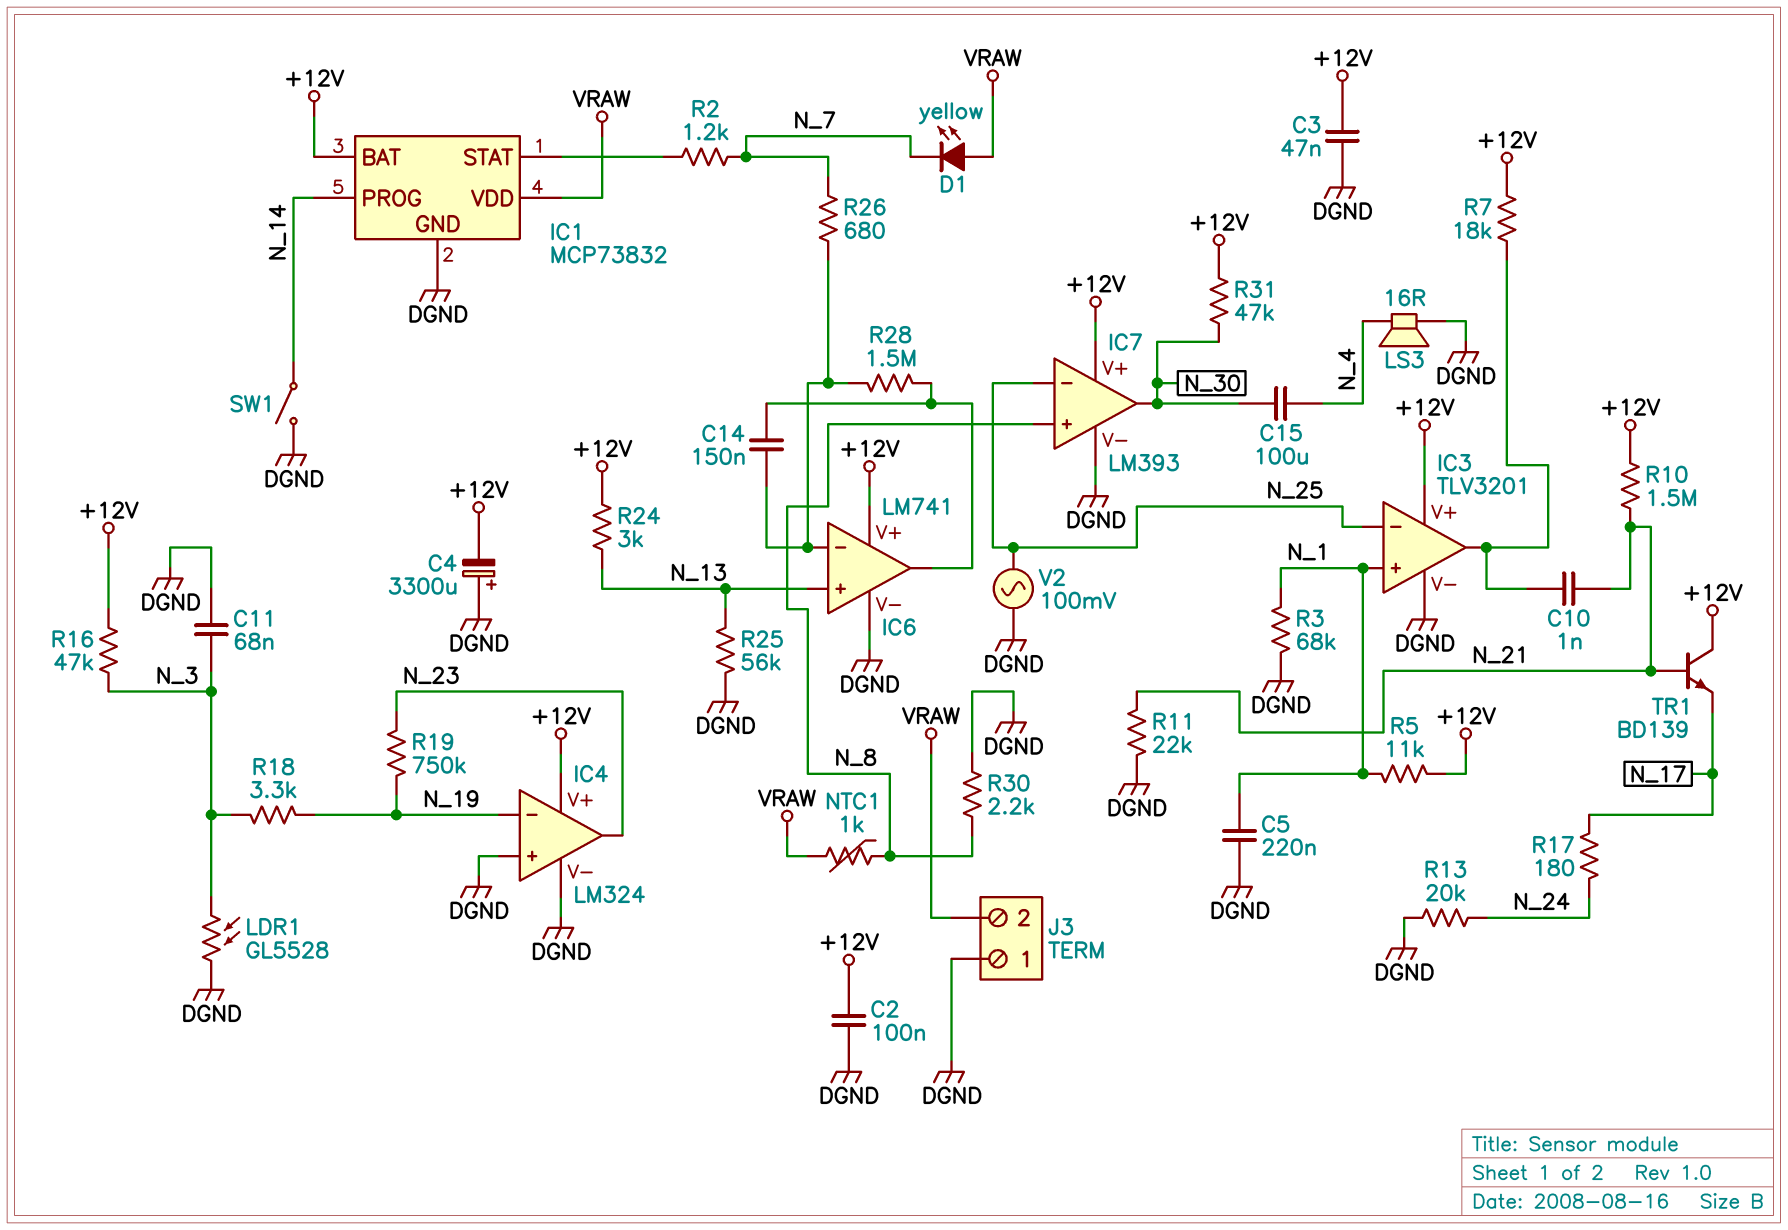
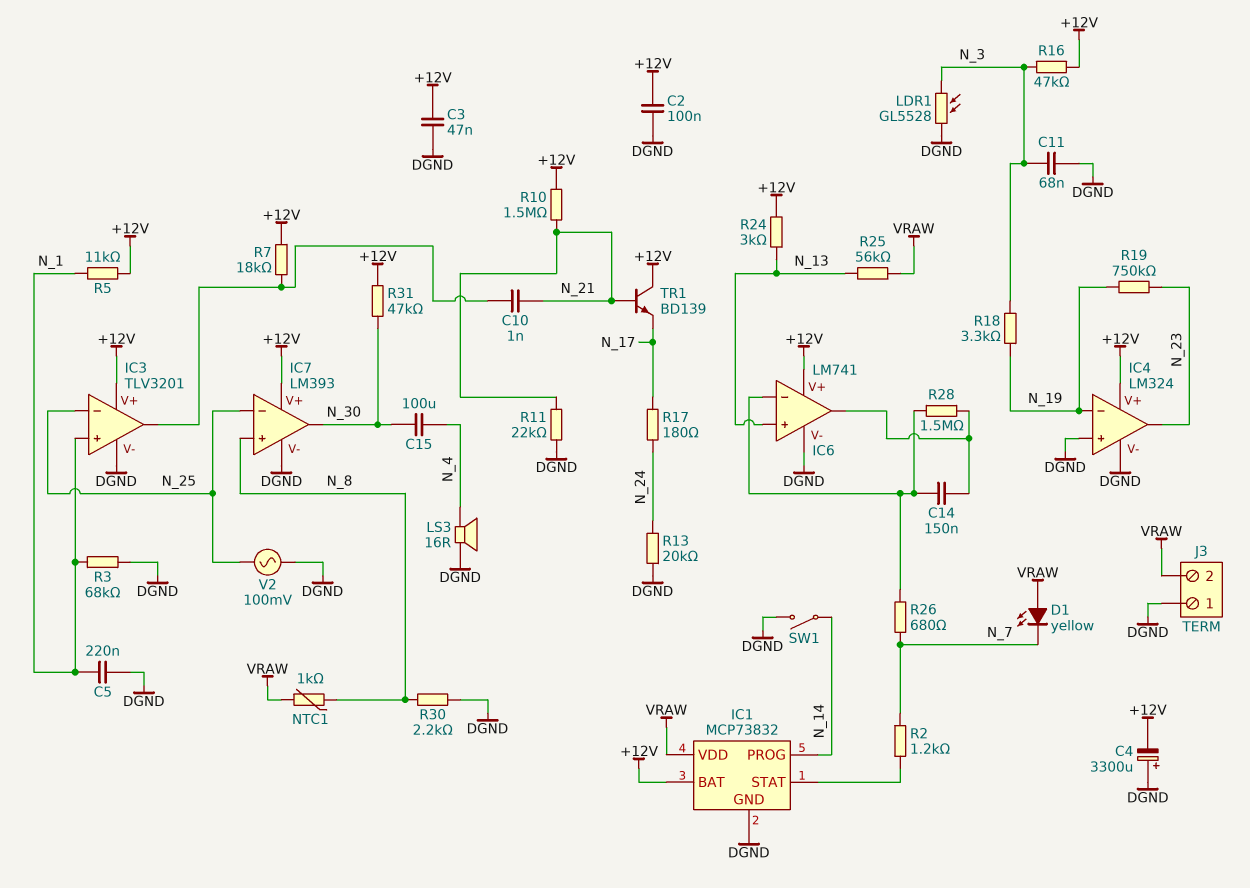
R25: 56k (DGND, N_13) -> 56k (N_13, VRAW)

